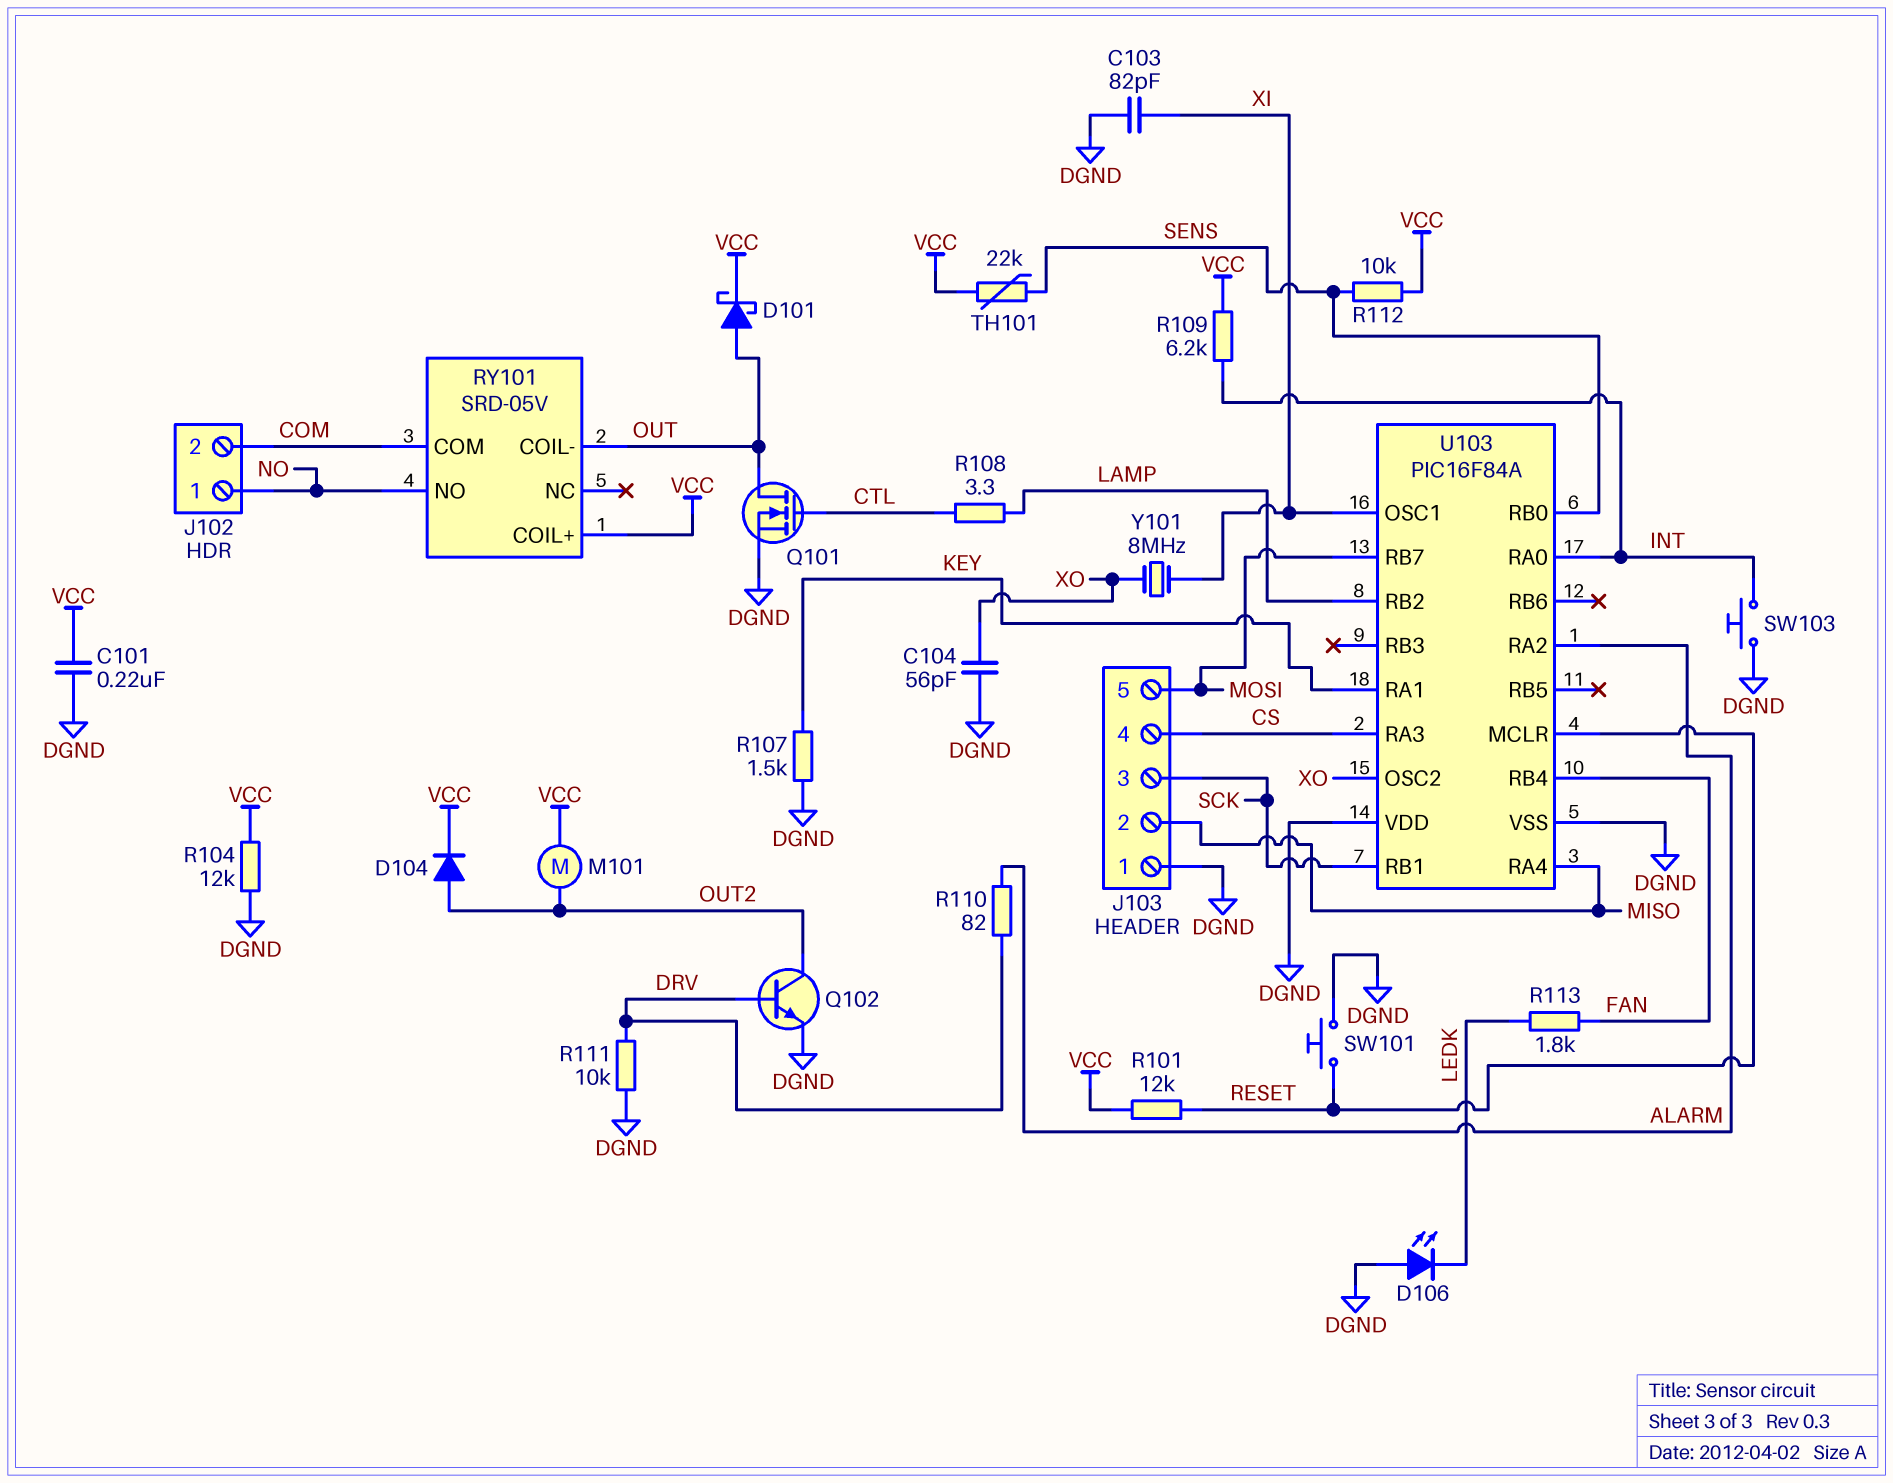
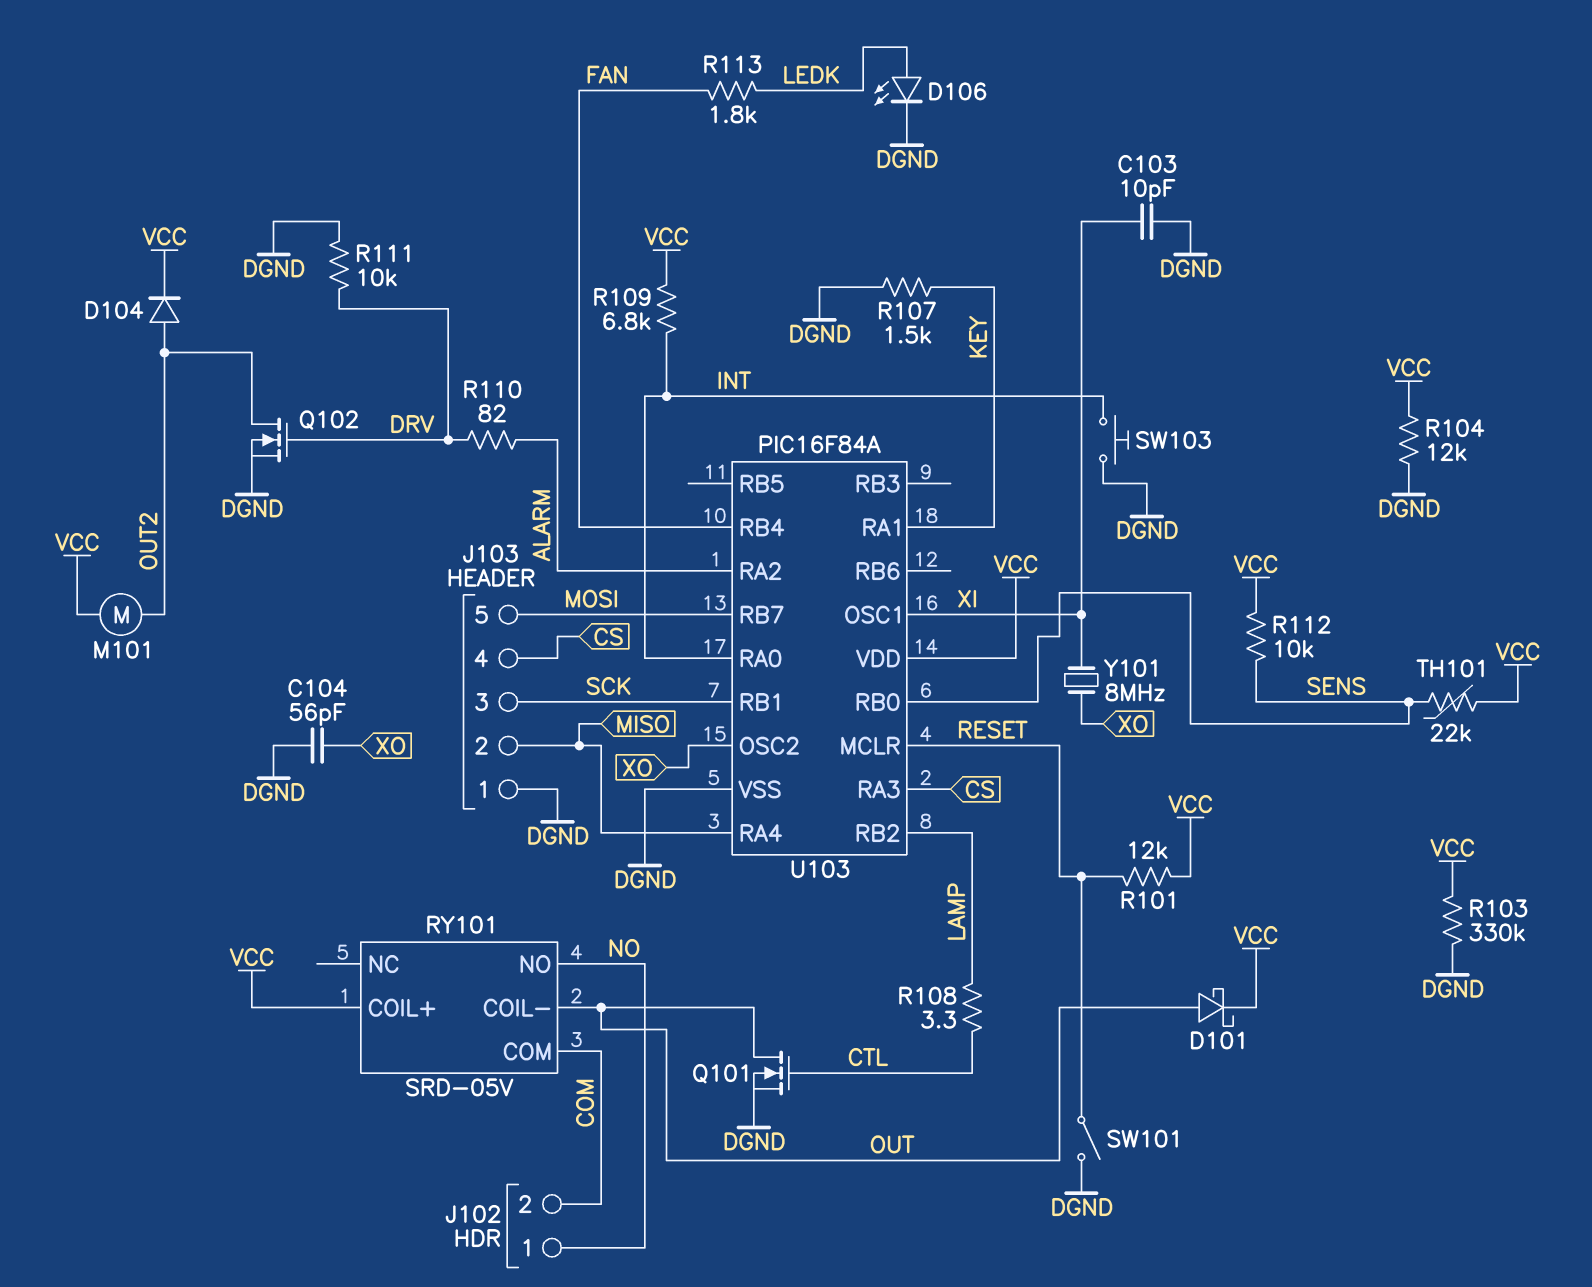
C101: 220nF (DGND, VCC) -> none
C103: 82pF (DGND, XI) -> 10pF (DGND, XI)
D106: LED (A DGND, K LEDK) -> LED (A LEDK, K DGND)
Q102: NPN (B DRV, C OUT2, E DGND) -> NMOS (G DRV, D OUT2, S DGND)
R103: none -> 330k (DGND, VCC)
R109: 6.2k (INT, VCC) -> 6.8k (INT, VCC)
SW101: button (DGND, RESET) -> switch (DGND, RESET)
U103 pin VDD: DGND -> VCC

